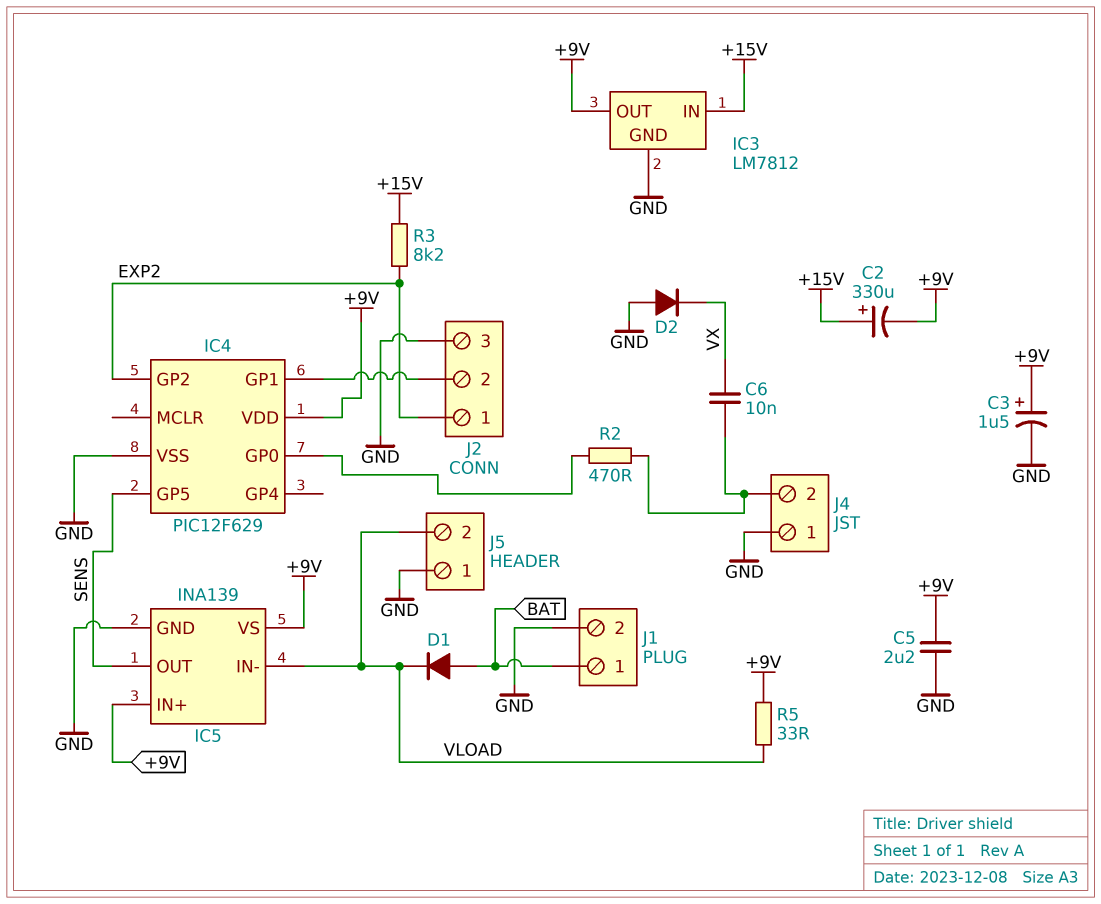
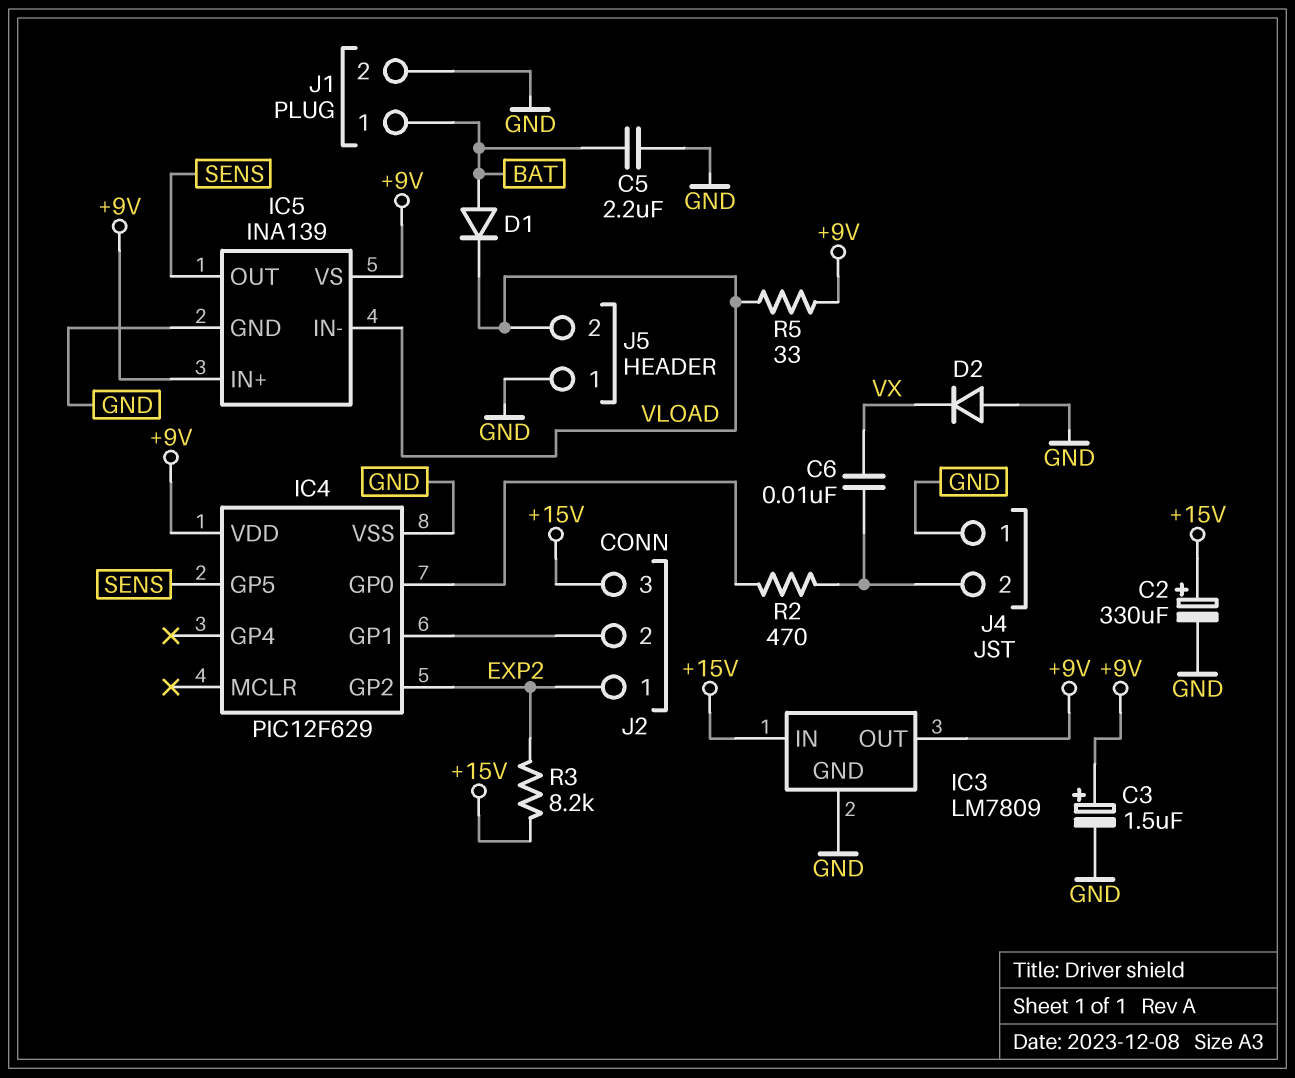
C2: 330uF (plus +15V, minus +9V) -> 330uF (plus +15V, minus GND)
C5: 2.2uF (+9V, GND) -> 2.2uF (BAT, GND)
IC3: LM7812 -> LM7809
J2 pin 3: GND -> +15V

